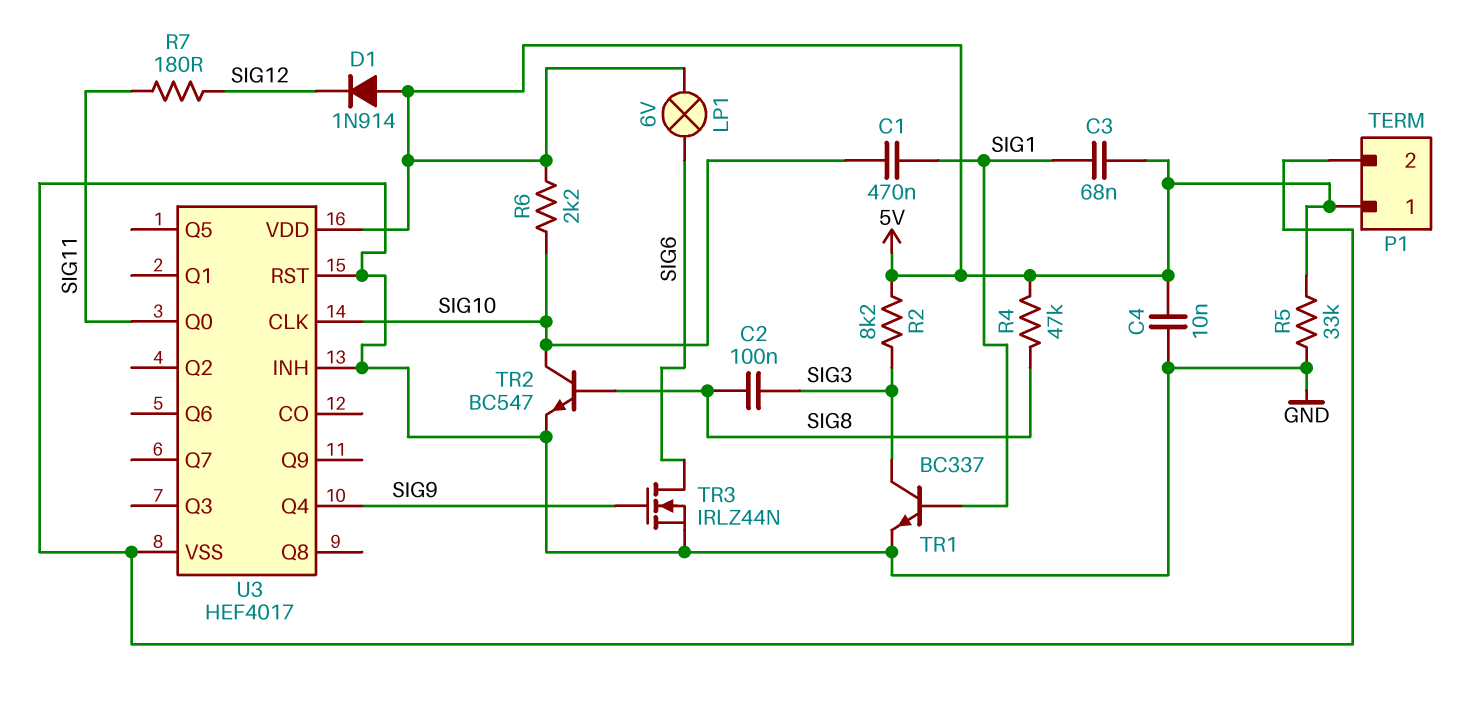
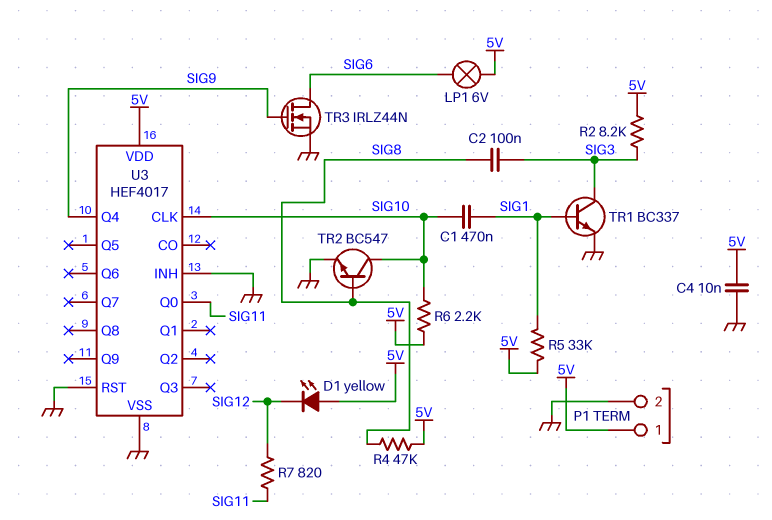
C3: 68nF (5V, SIG1) -> none
D1: diode 1N914 (A 5V, K SIG12) -> LED yellow (A 5V, K SIG12)
R5: 33k (5V, GND) -> 33k (5V, SIG1)
R7: 180 (SIG11, SIG12) -> 820 (SIG11, SIG12)

